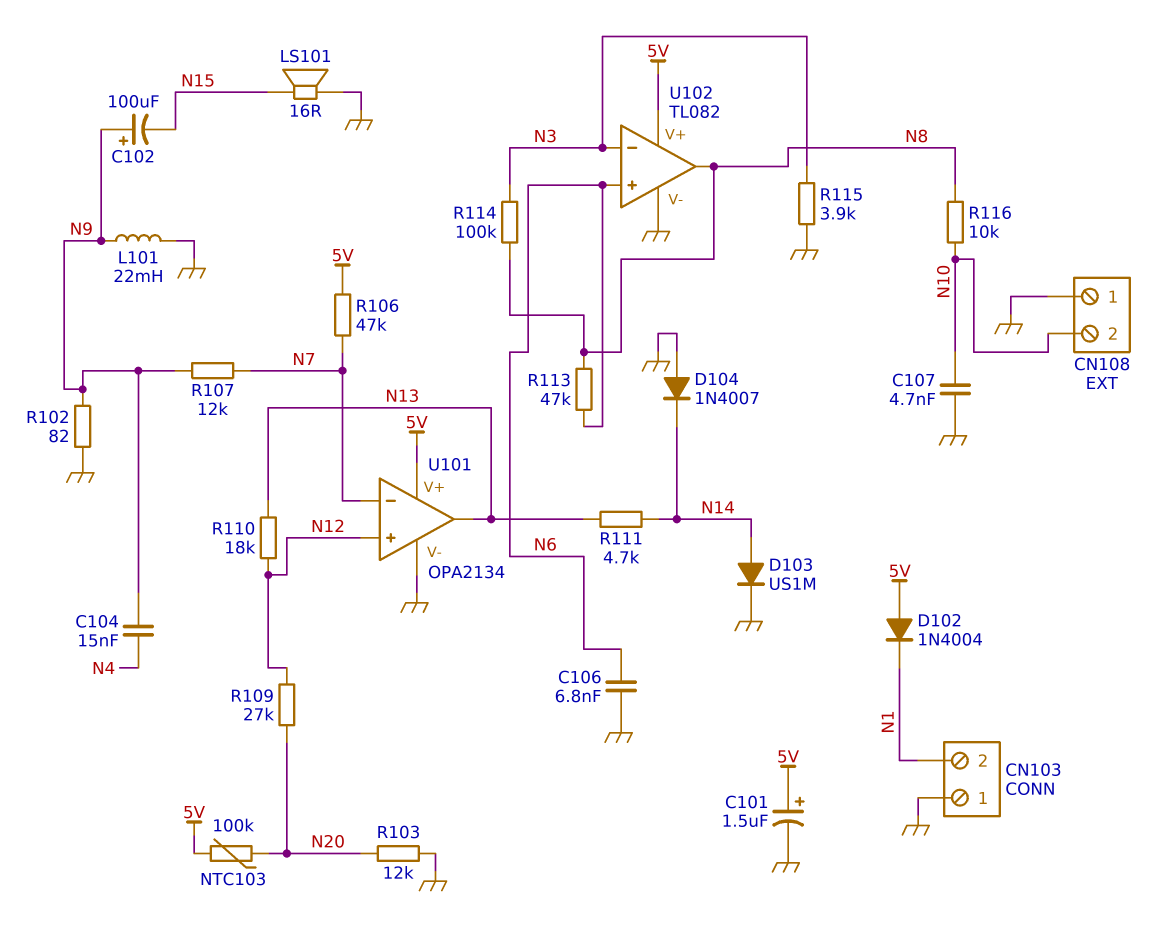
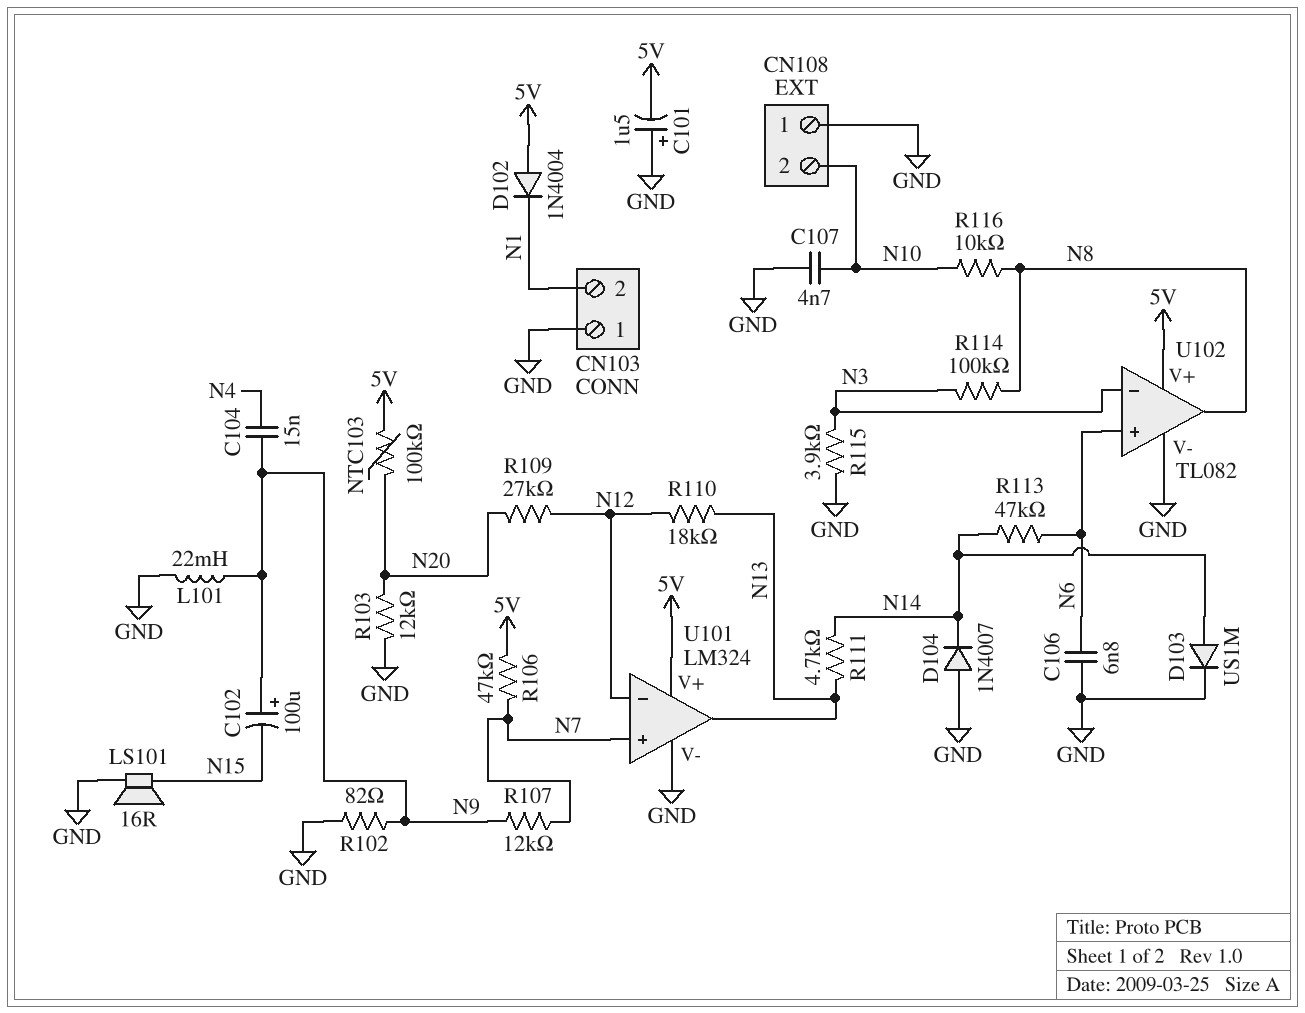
C101: 1.5uF (plus 5V, minus GND) -> 1.5uF (plus GND, minus 5V)
R113: 47k (N6, N8) -> 47k (N6, N14)
U101: OPA2134 -> LM324
U101 pin in+: N12 -> N7
U101 pin in-: N7 -> N12

